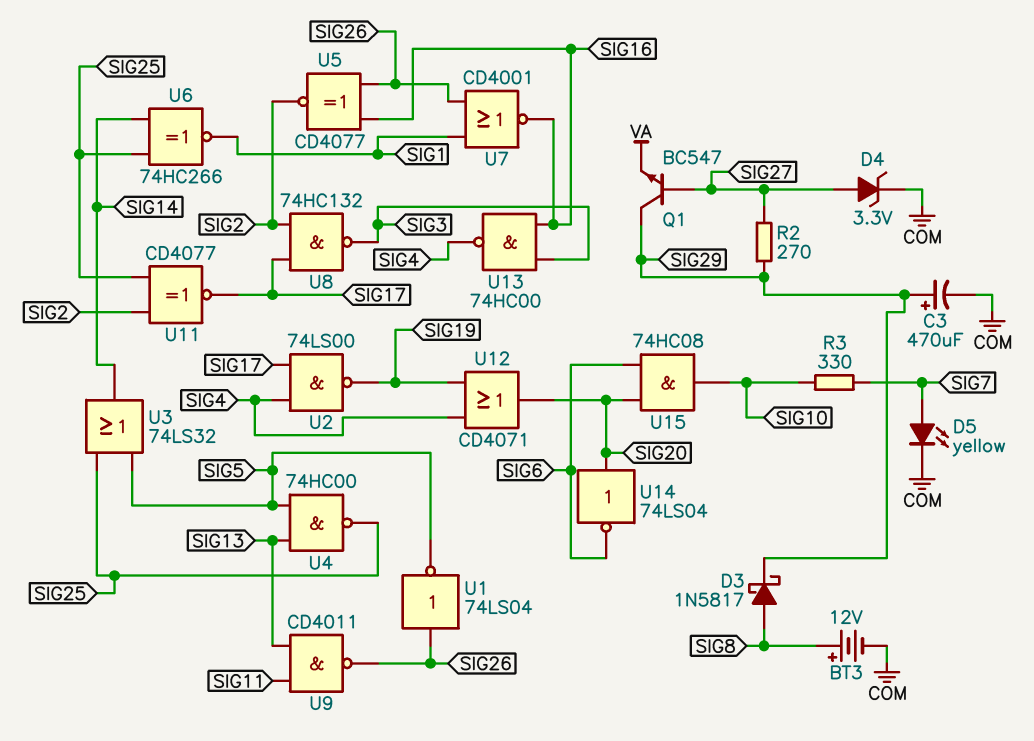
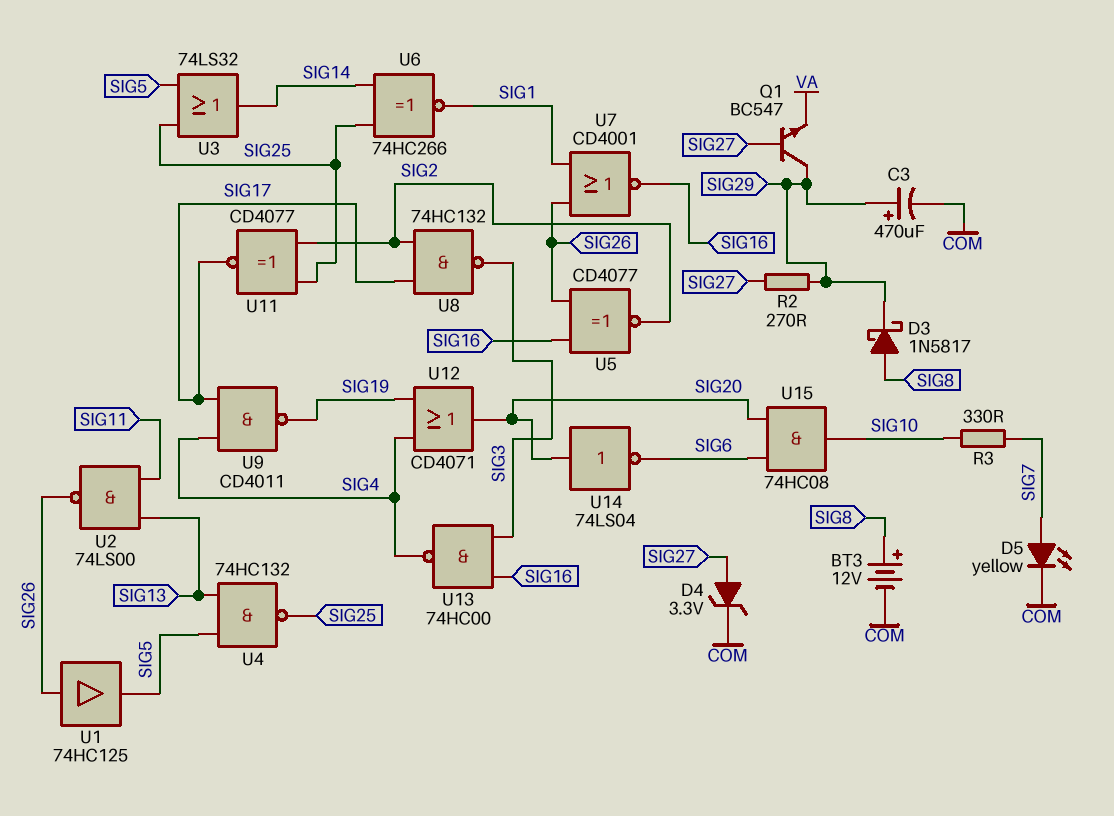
U1: NOT 74LS04 (in SIG26, out SIG5) -> buffer 74HC125 (in SIG26, out SIG5)
U2: NAND 74LS00 (in SIG4, in SIG17, out SIG19) -> NAND 74LS00 (in SIG11, in SIG13, out SIG26)
U4: NAND 74HC00 (in SIG5, in SIG13, out SIG25) -> NAND 74HC132 (in SIG5, in SIG13, out SIG25)
U9: NAND CD4011 (in SIG11, in SIG13, out SIG26) -> NAND CD4011 (in SIG4, in SIG17, out SIG19)

